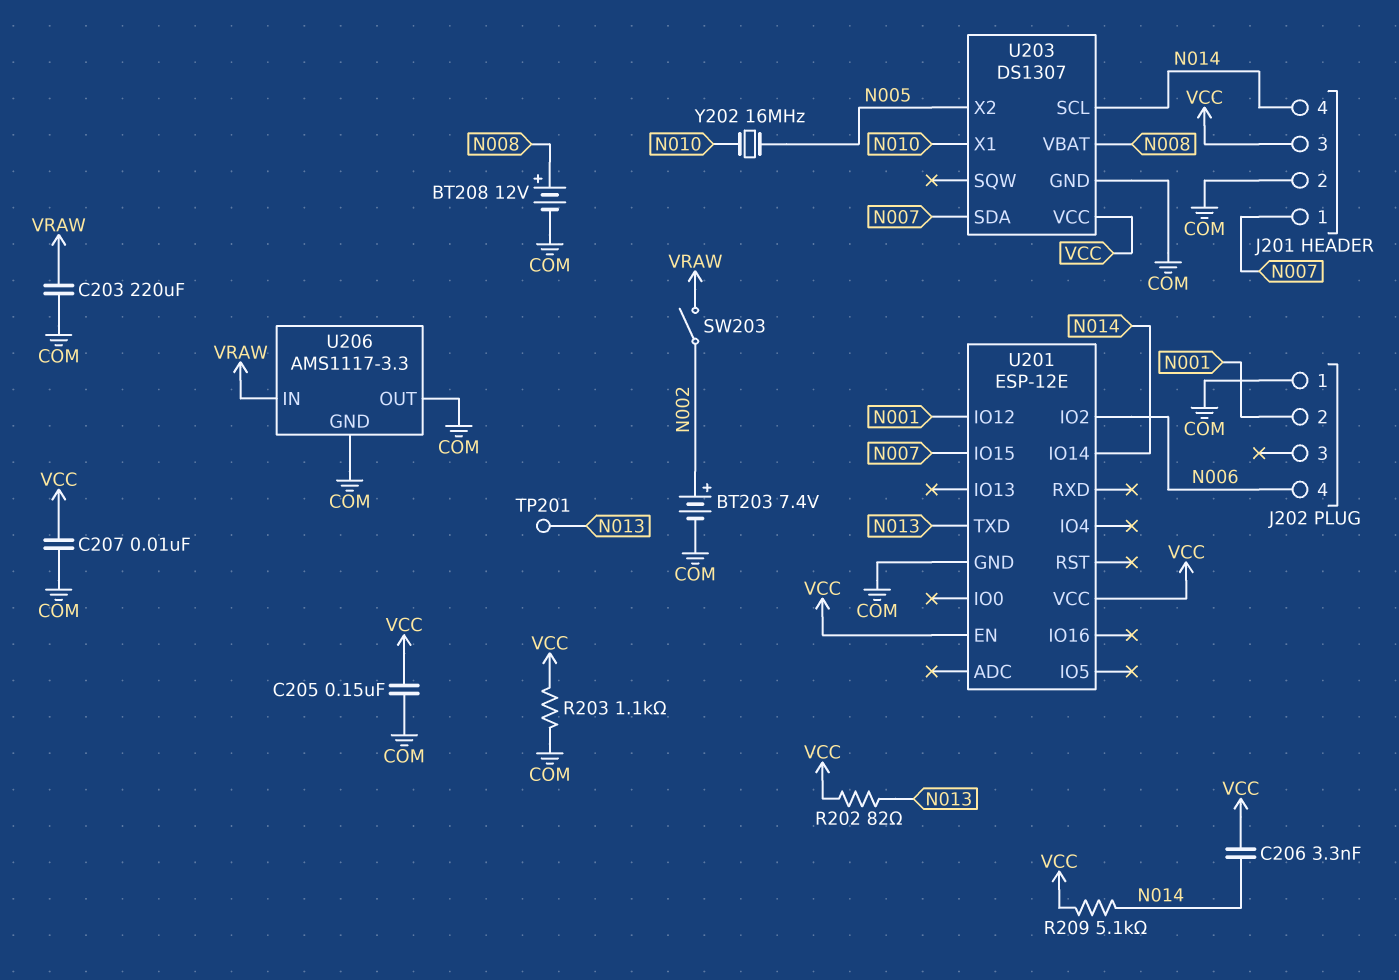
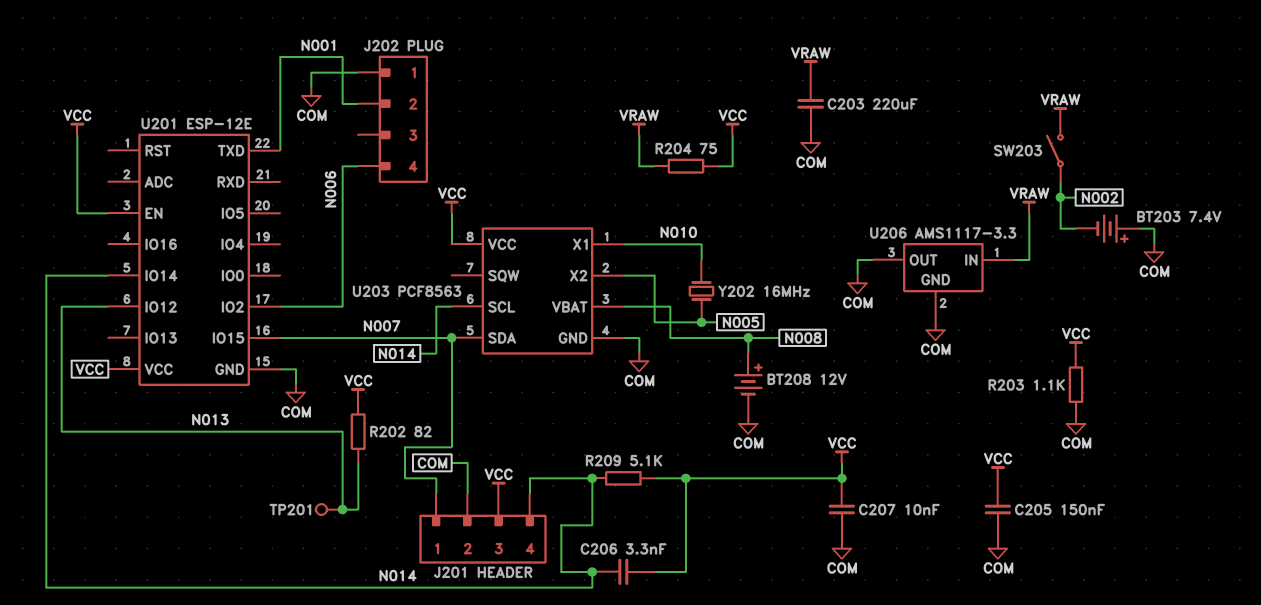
BT203: 7.4V (plus N002, minus COM) -> 7.4V (plus COM, minus N002)
R204: none -> 75 (VCC, VRAW)
U201 pin IO12: N001 -> N013
U201 pin TXD: N013 -> N001
U203: DS1307 -> PCF8563

